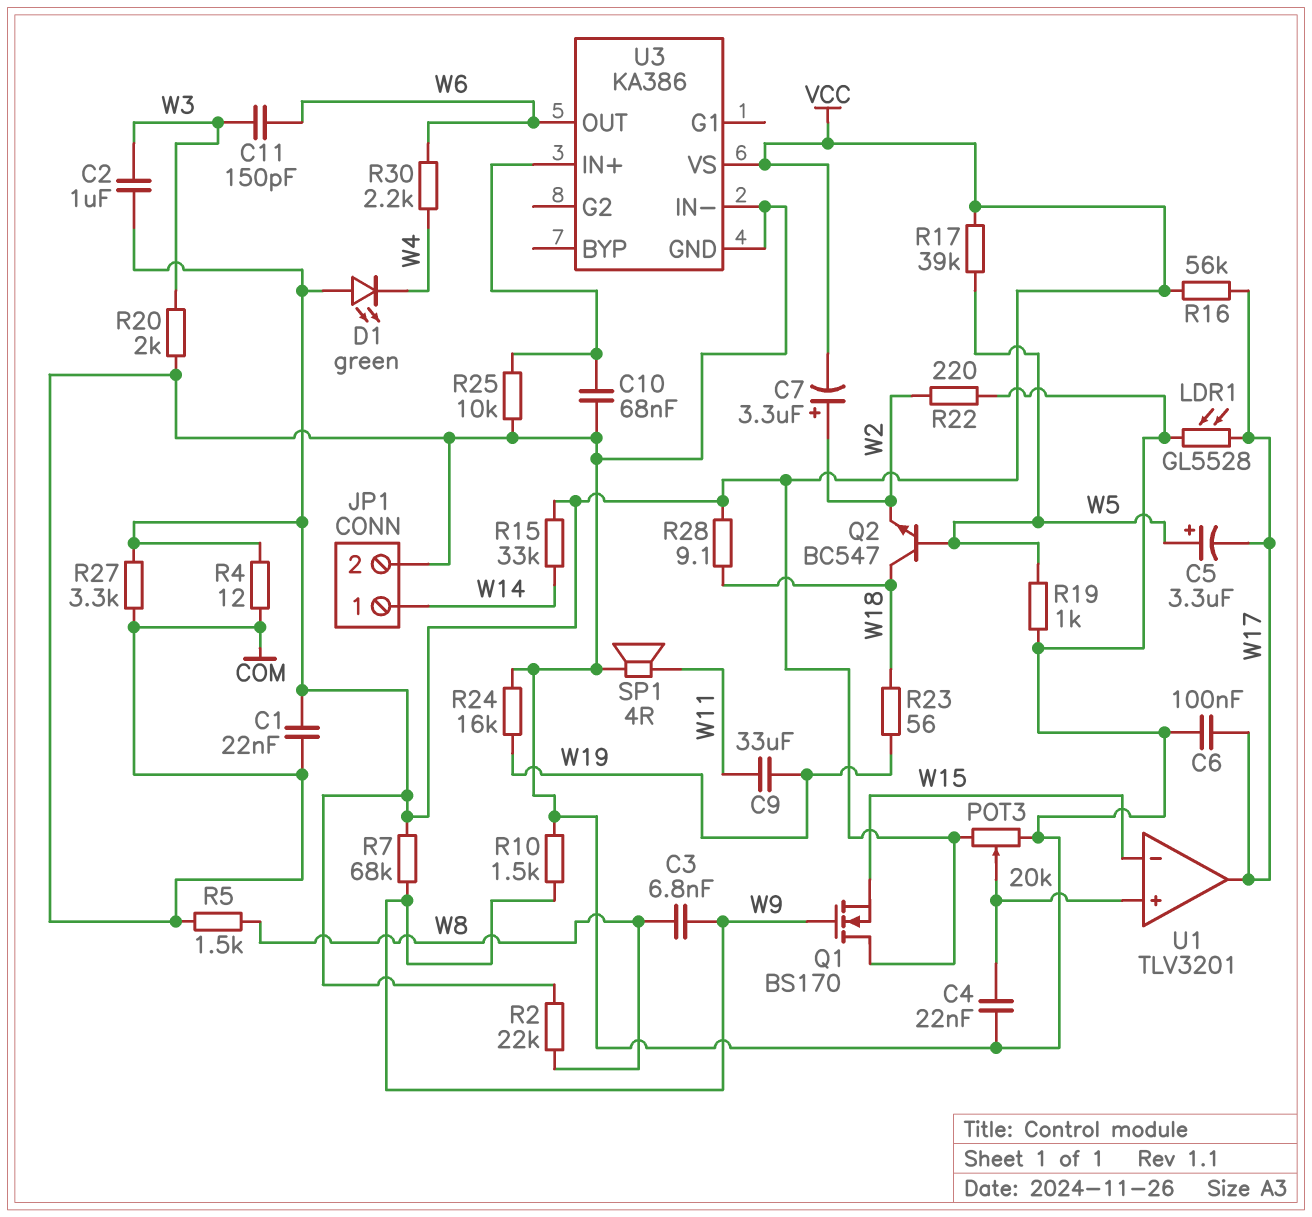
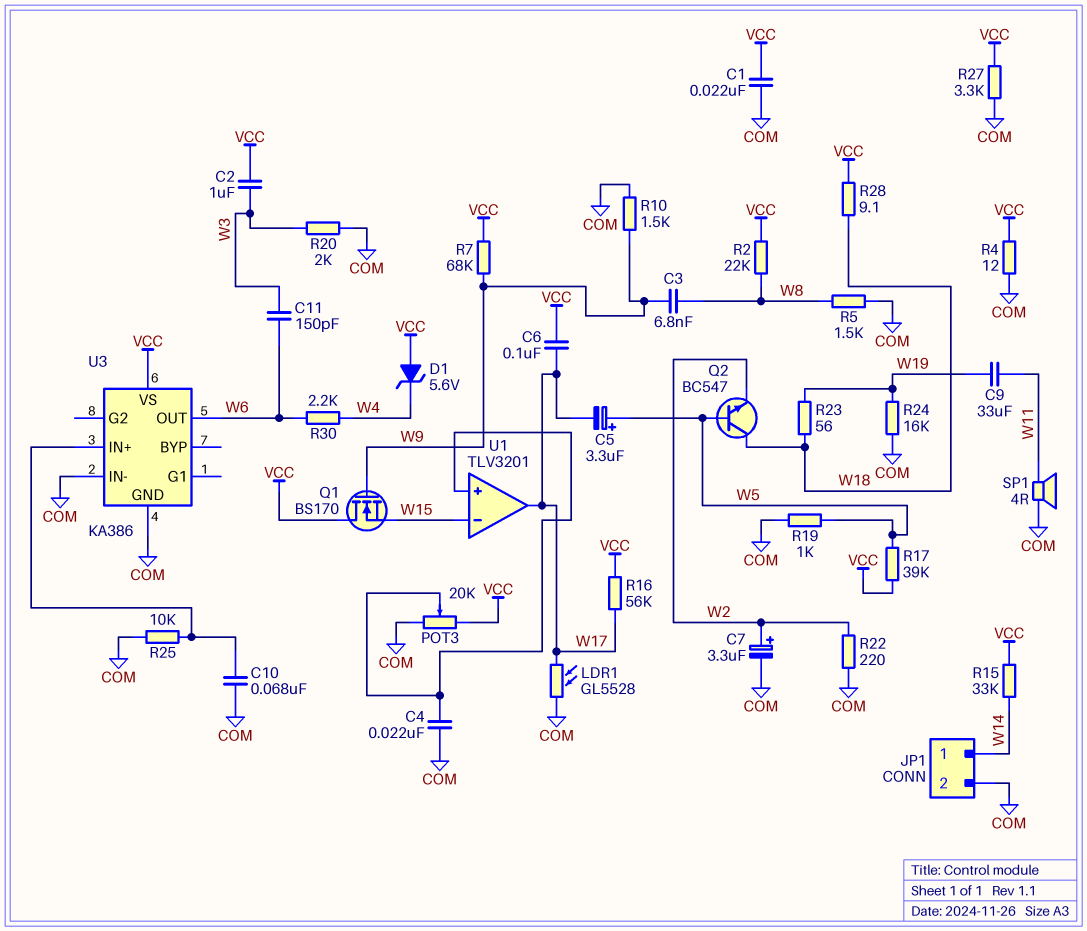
C6: 100nF (COM, W17) -> 100nF (VCC, W17)
C7: 3.3uF (plus W2, minus VCC) -> 3.3uF (plus W2, minus COM)
D1: LED green (A VCC, K W4) -> zener 5.6V (A VCC, K W4)

